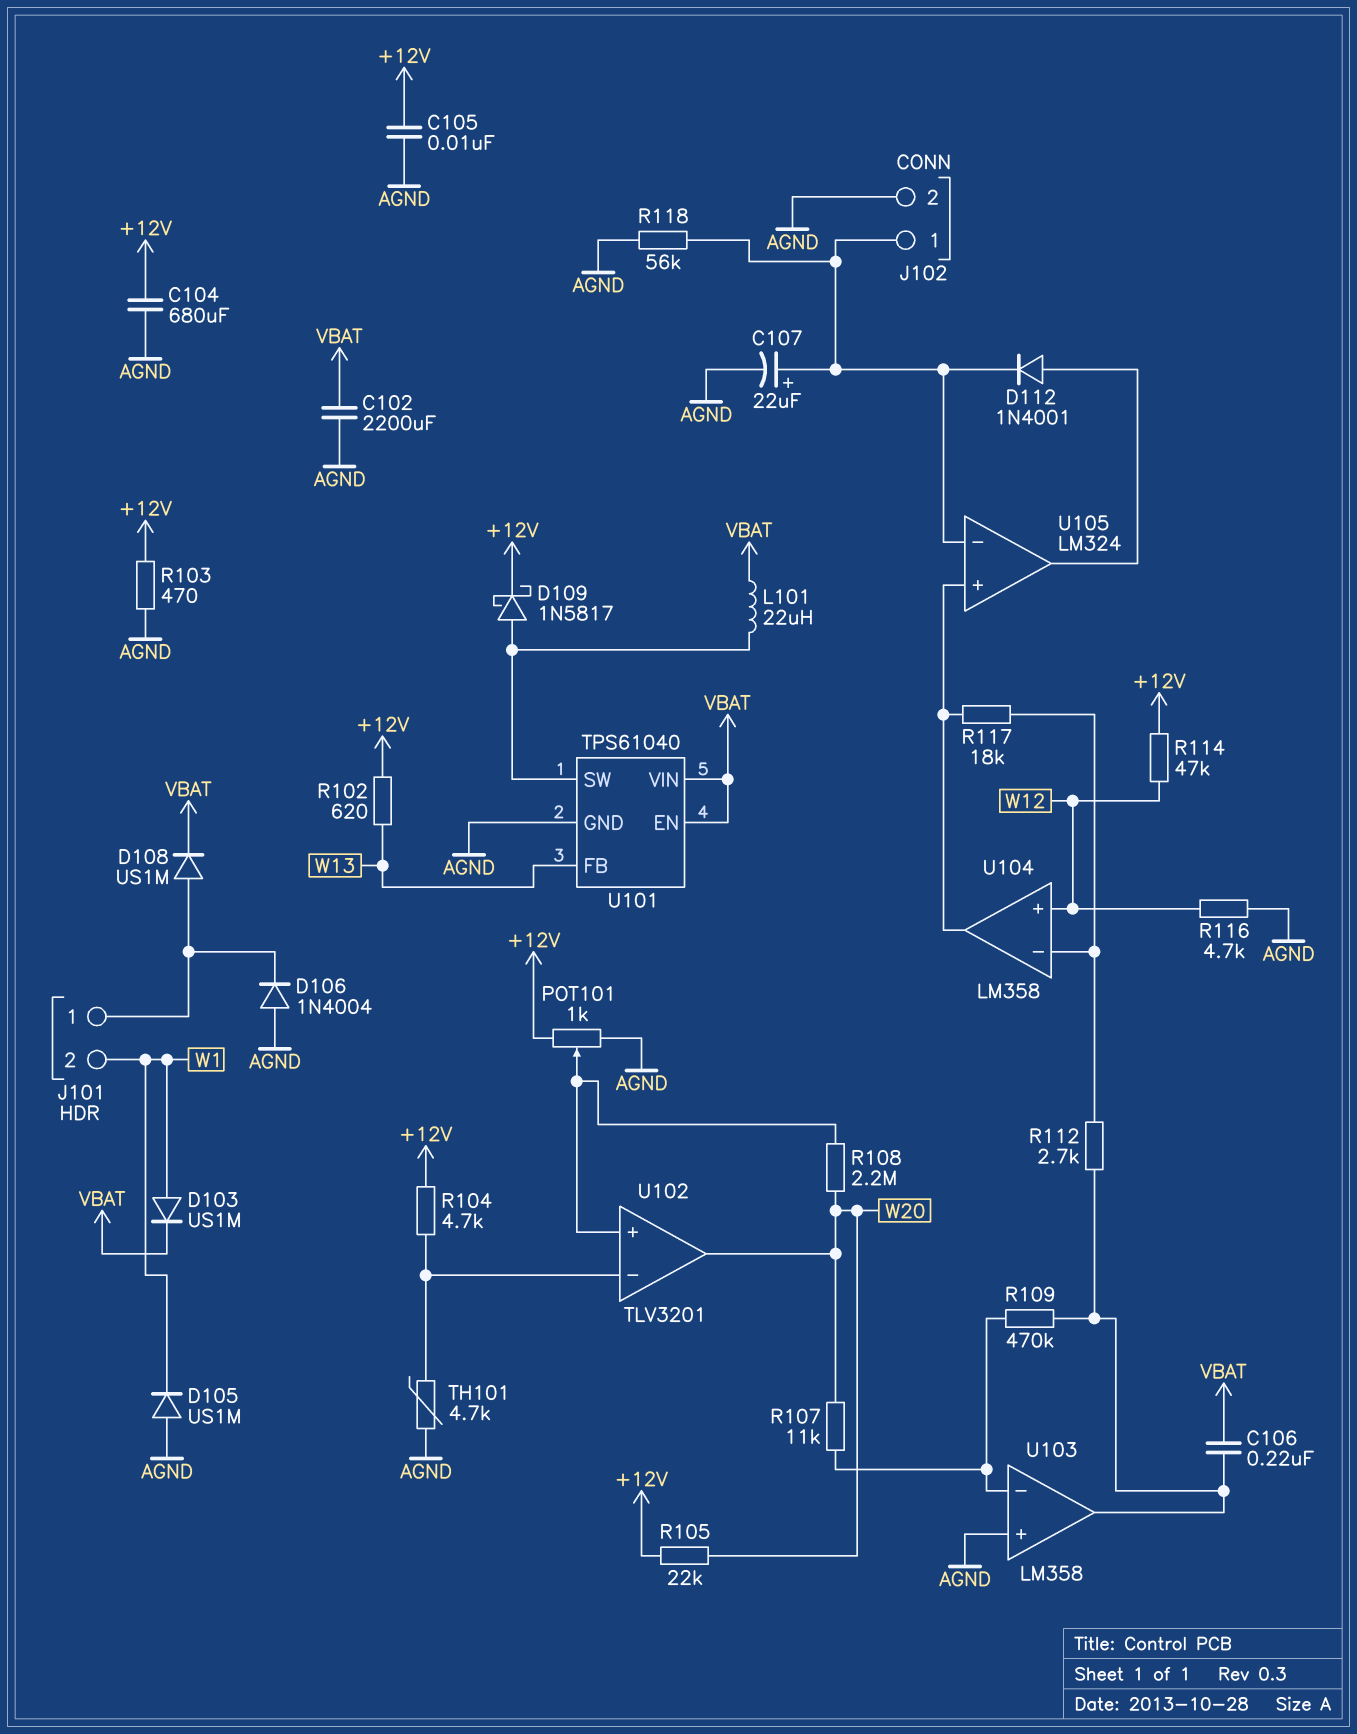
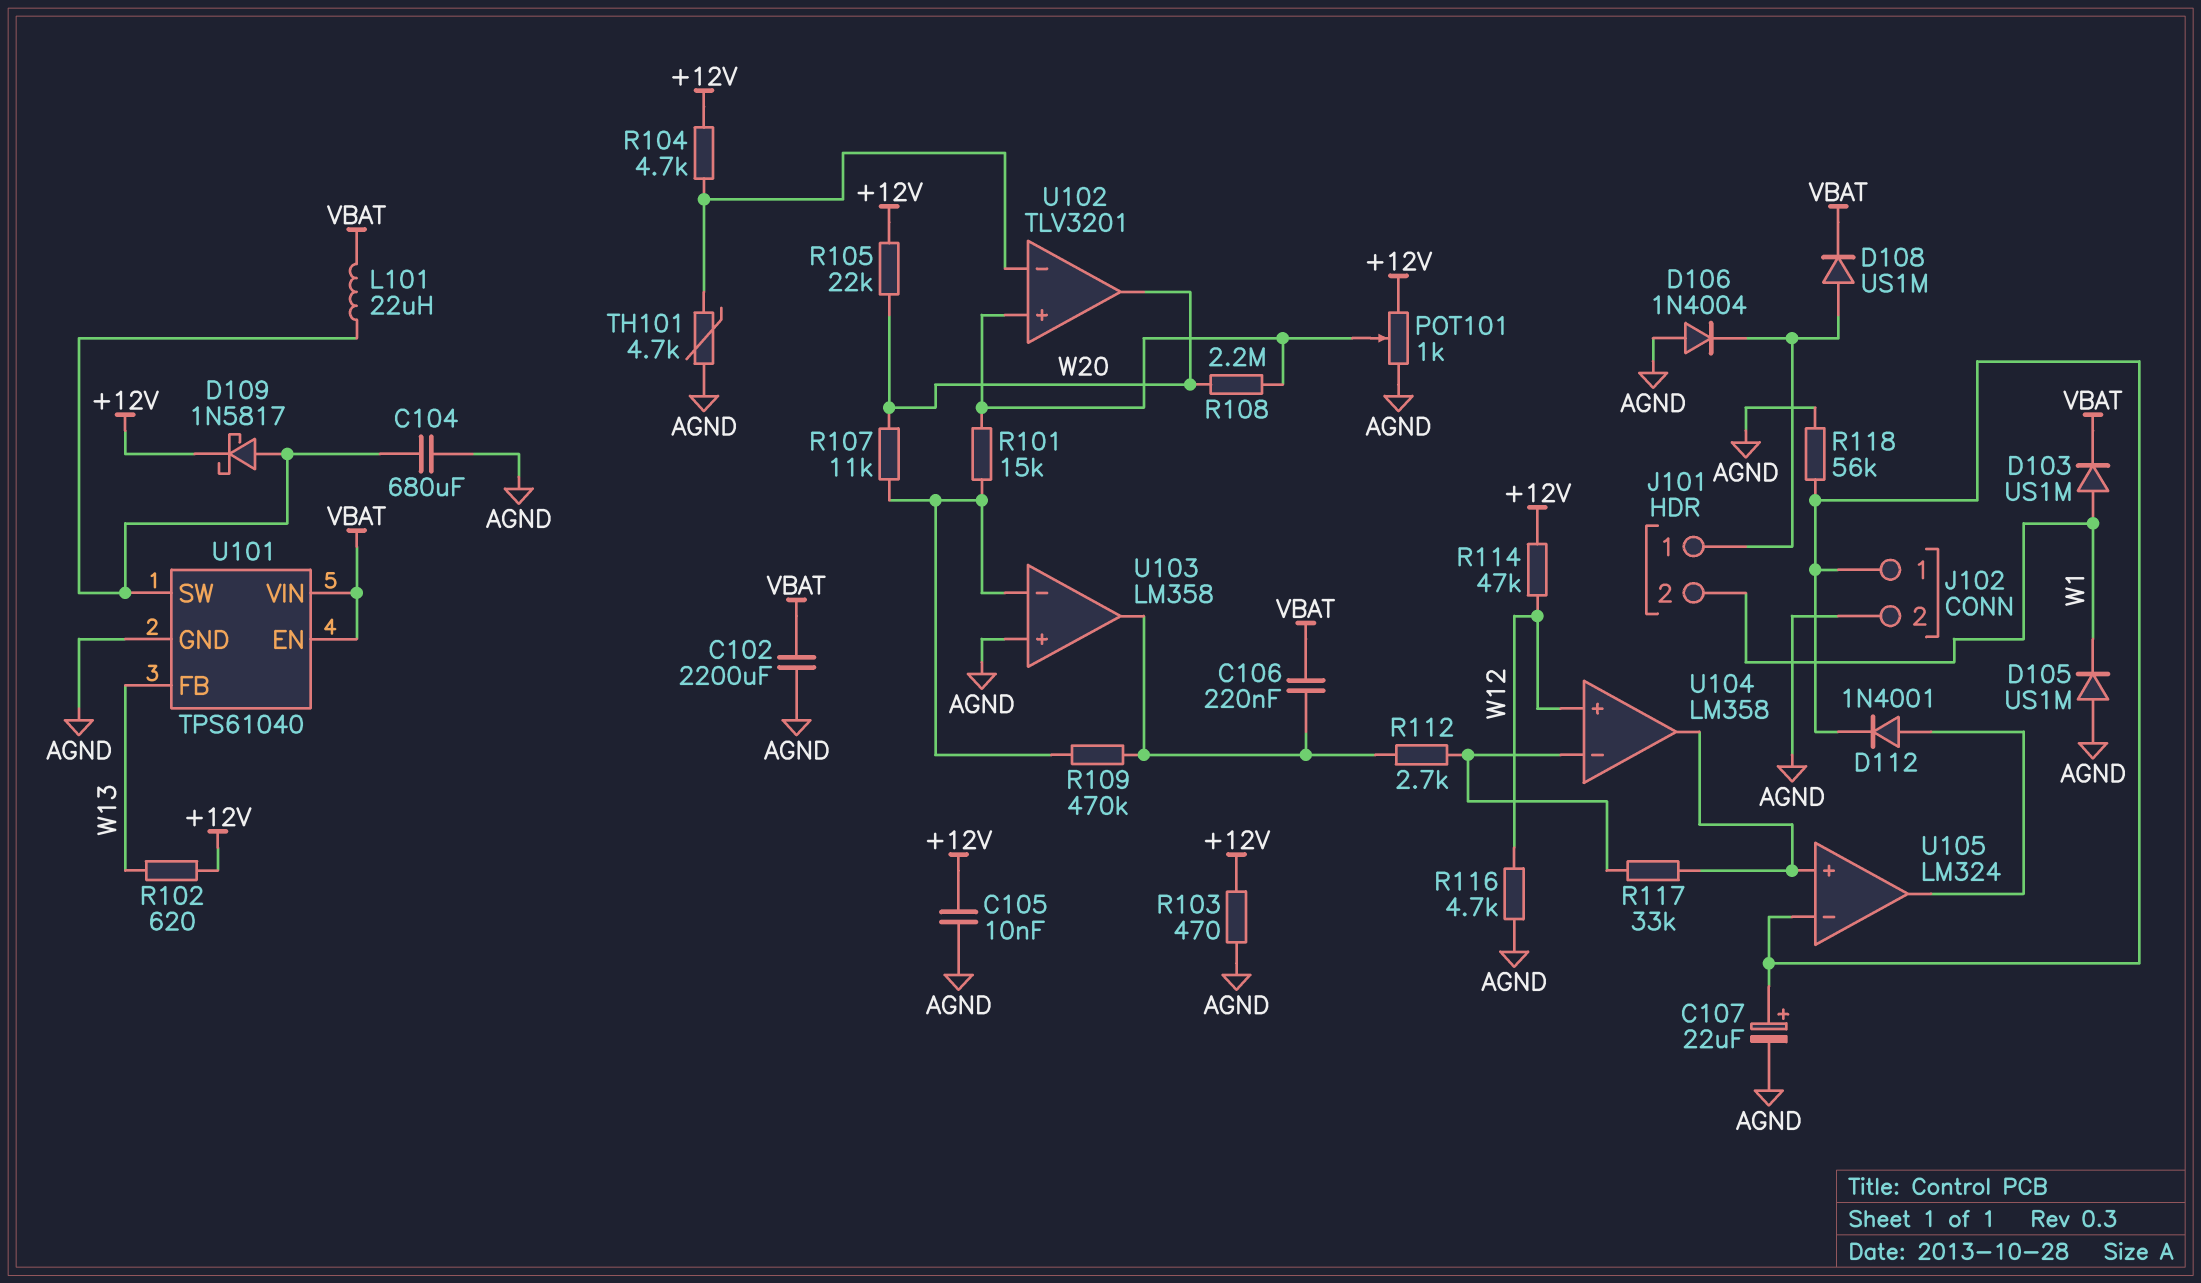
C104: 680uF (+12V, AGND) -> 680uF (AGND, U101/SW)
R101: none -> 15k (U102/in+, U103/in-)
R117: 18k (U104/in-, U104/out) -> 33k (U104/in-, U104/out)

